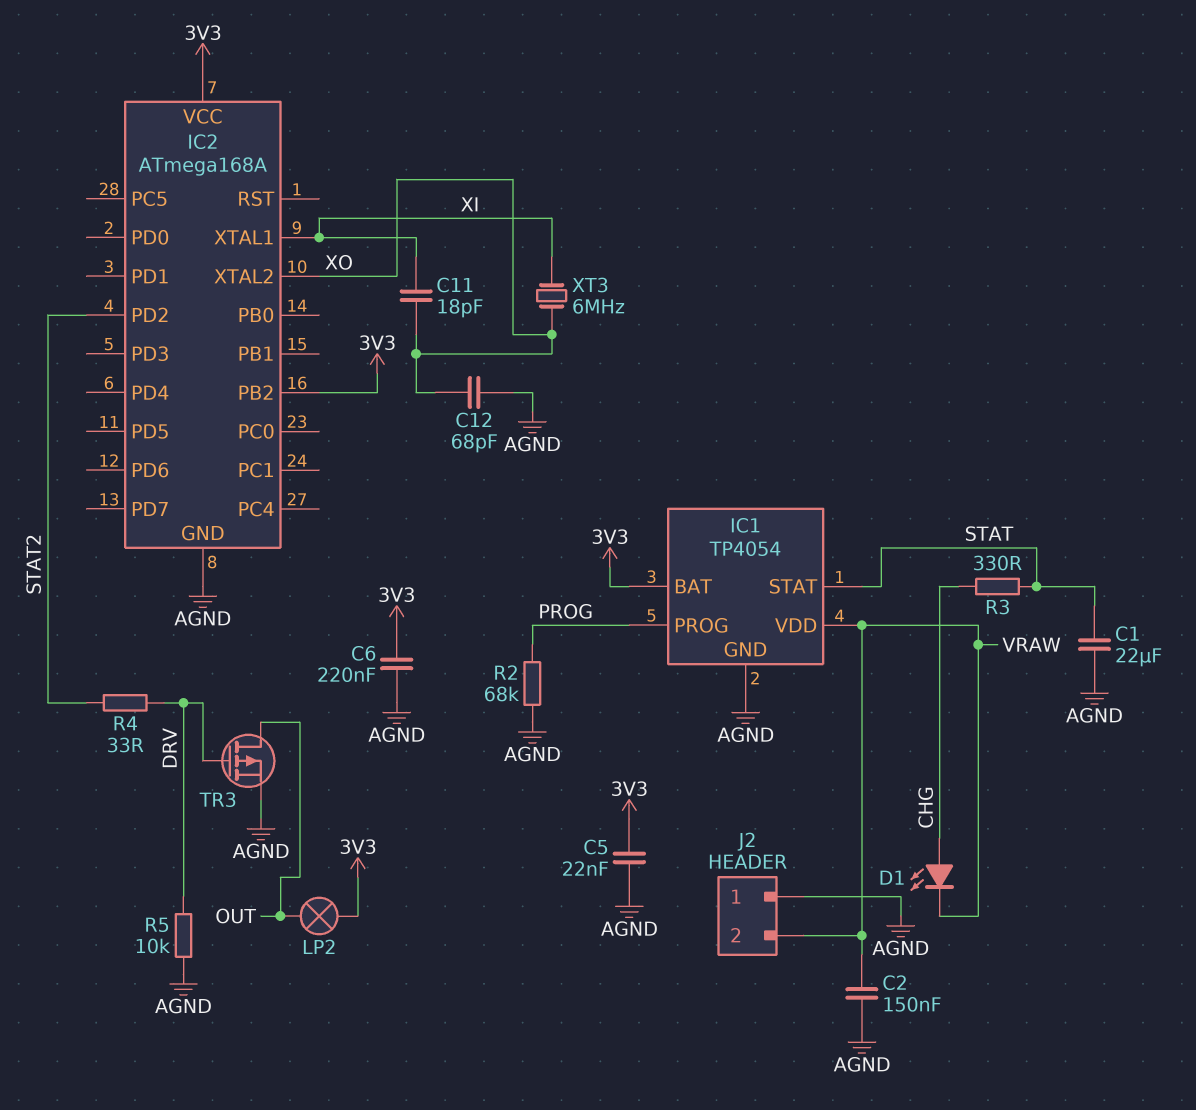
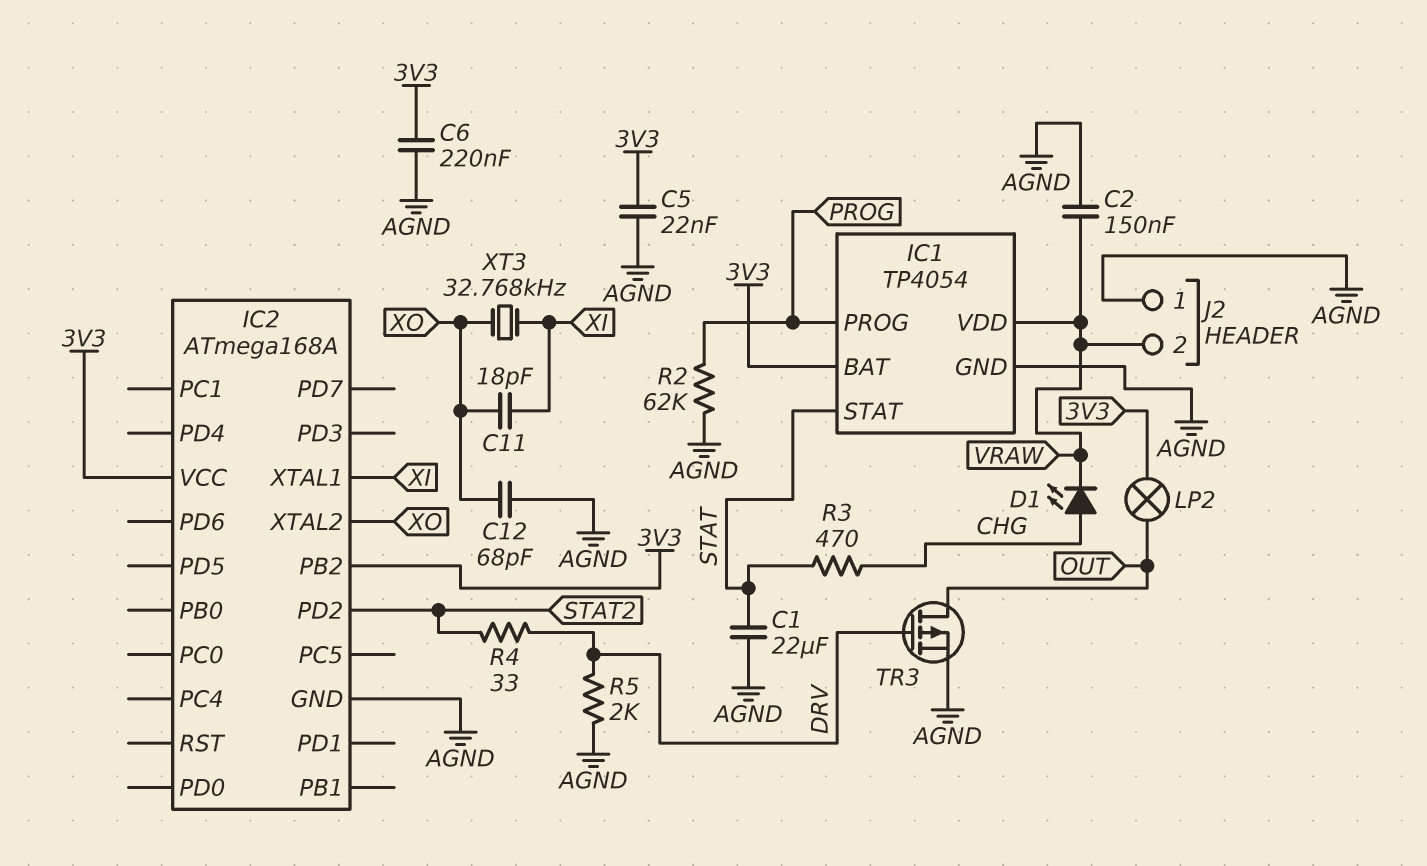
R2: 68k (AGND, PROG) -> 62k (AGND, PROG)
R3: 330 (CHG, STAT) -> 470 (CHG, STAT)
R5: 10k (AGND, DRV) -> 2k (AGND, DRV)
XT3: 6MHz (XI, XO) -> 32.768kHz (XI, XO)

